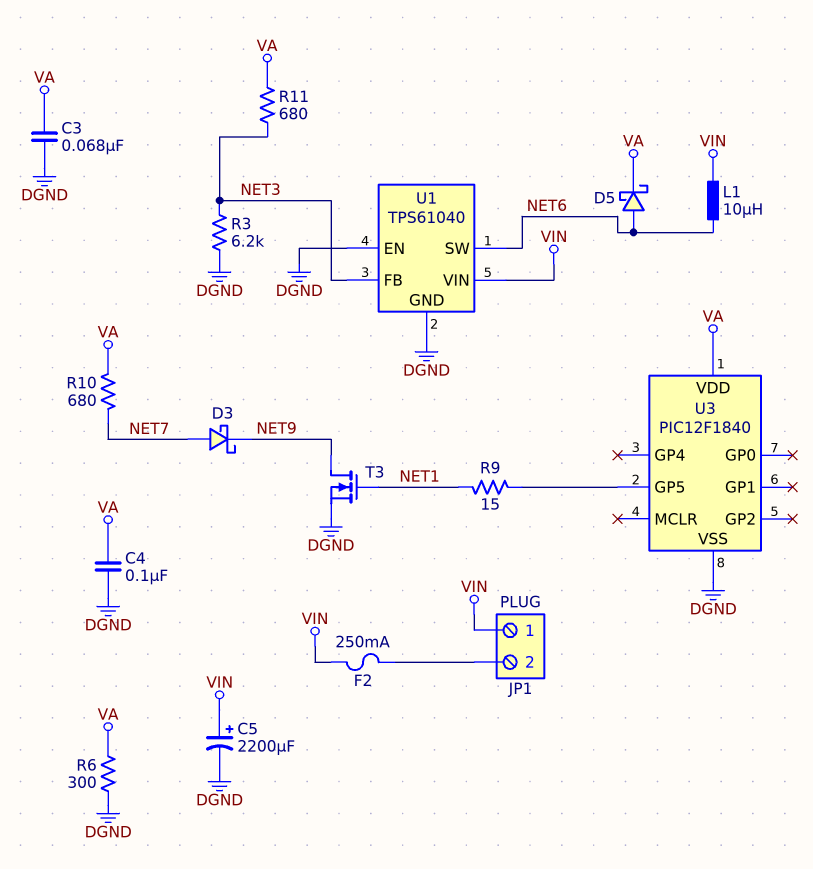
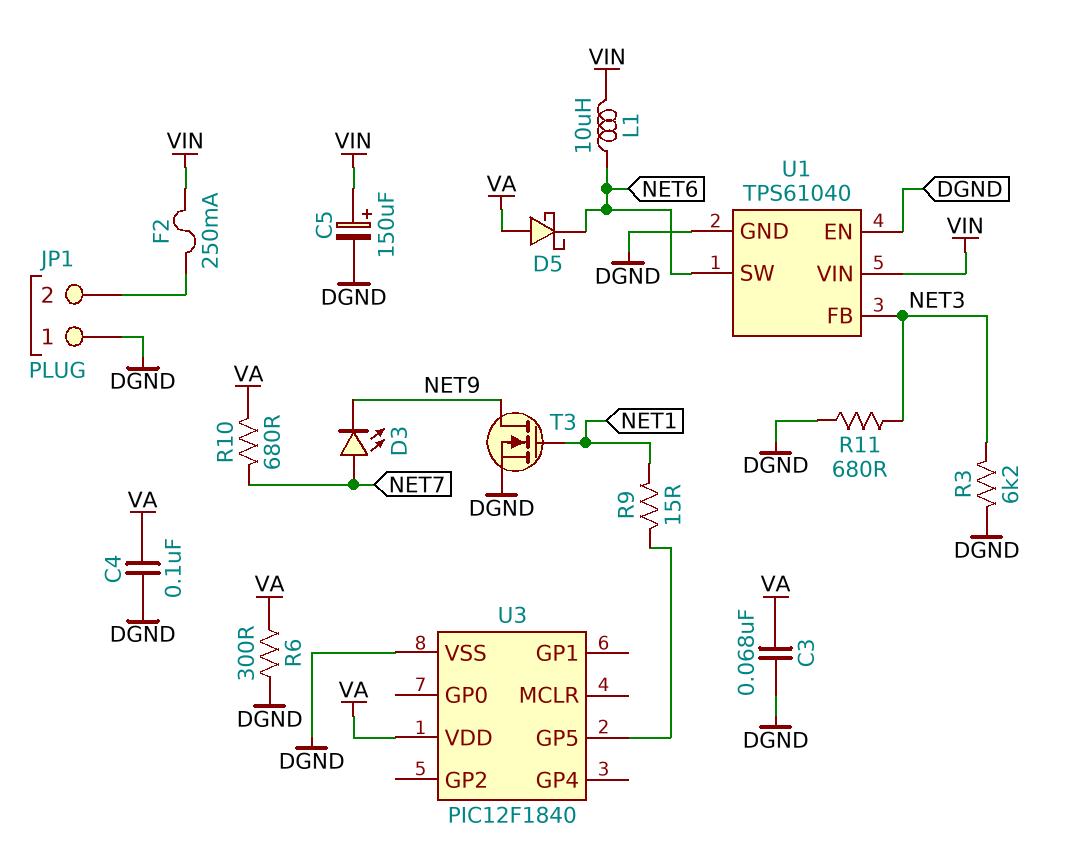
C5: 2200uF (plus VIN, minus DGND) -> 150uF (plus VIN, minus DGND)
D3: schottky (A NET7, K NET9) -> LED (A NET7, K NET9)
D5: schottky (A NET6, K VA) -> schottky (A VA, K NET6)
JP1 pin 1: VIN -> DGND
R11: 680 (NET3, VA) -> 680 (DGND, NET3)

